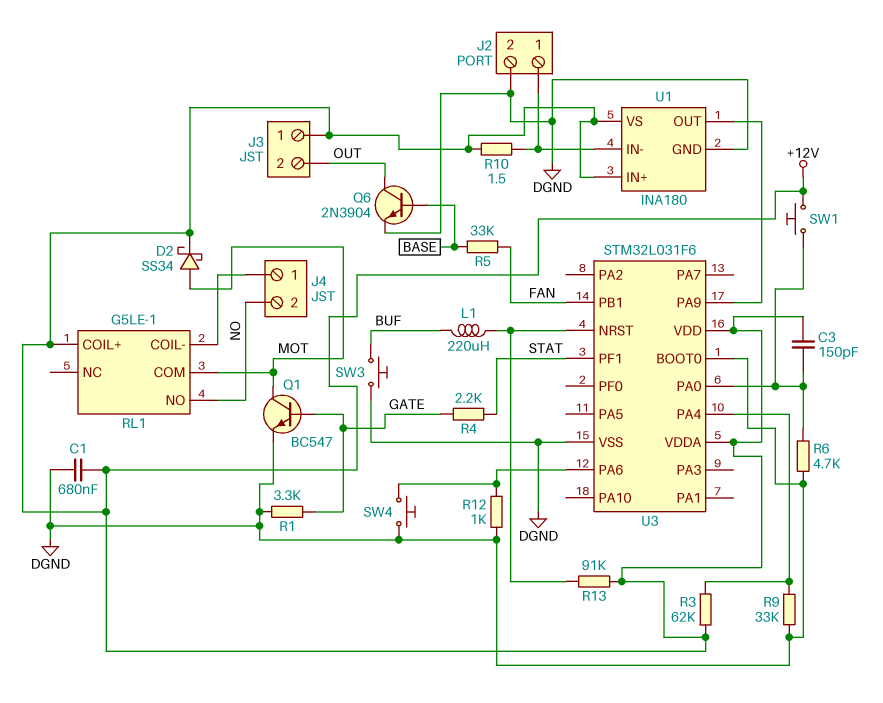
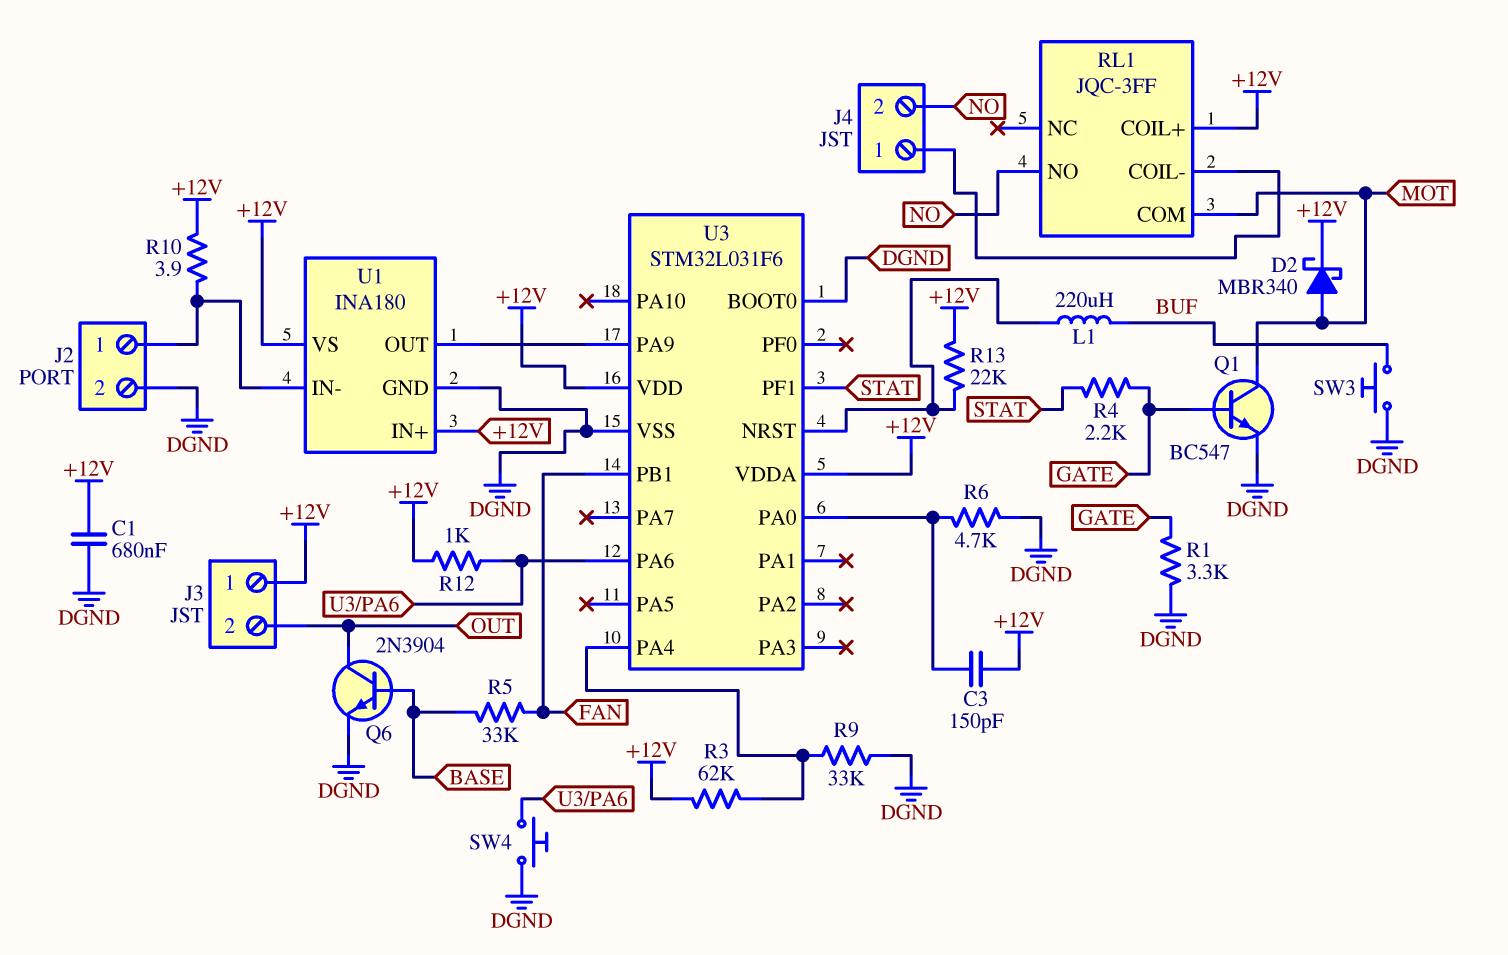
D2: schottky SS34 (A MOT, K +12V) -> schottky MBR340 (A MOT, K +12V)
R10: 1.5 (+12V, J2/1) -> 3.9 (+12V, J2/1)
R12: 1k (DGND, U3/PA6) -> 1k (+12V, U3/PA6)
R13: 91k (+12V, U3/NRST) -> 22k (+12V, U3/NRST)
RL1: G5LE-1 -> JQC-3FF
SW1: button (+12V, U3/PA0) -> none

